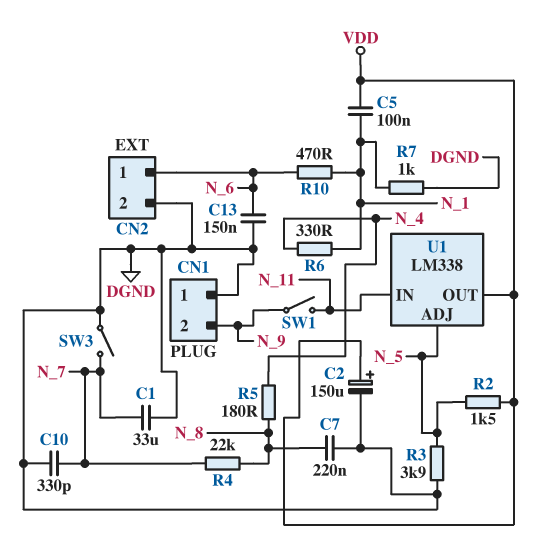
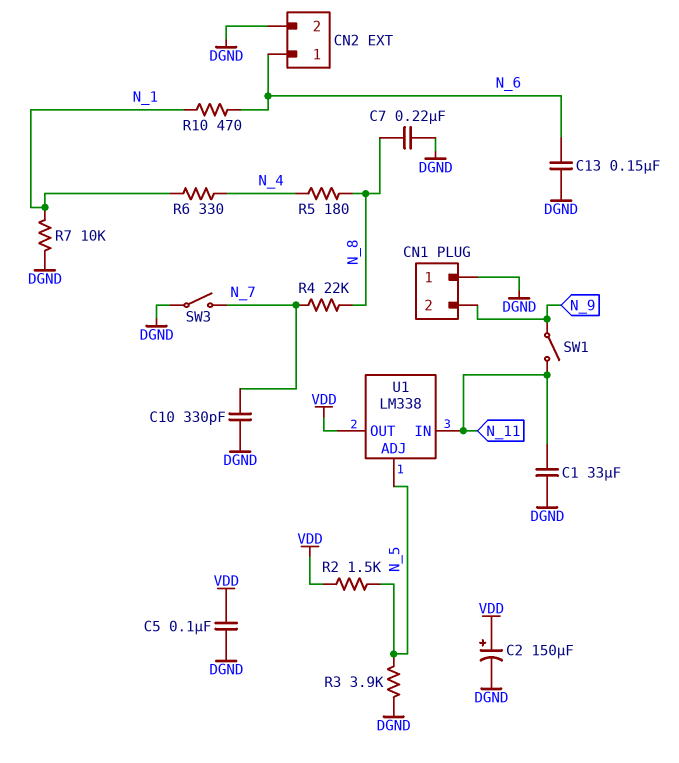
C1: 33uF (DGND, N_7) -> 33uF (DGND, N_11)
C5: 100nF (N_1, VDD) -> 100nF (DGND, VDD)
R7: 1k (DGND, N_1) -> 10k (DGND, N_1)

